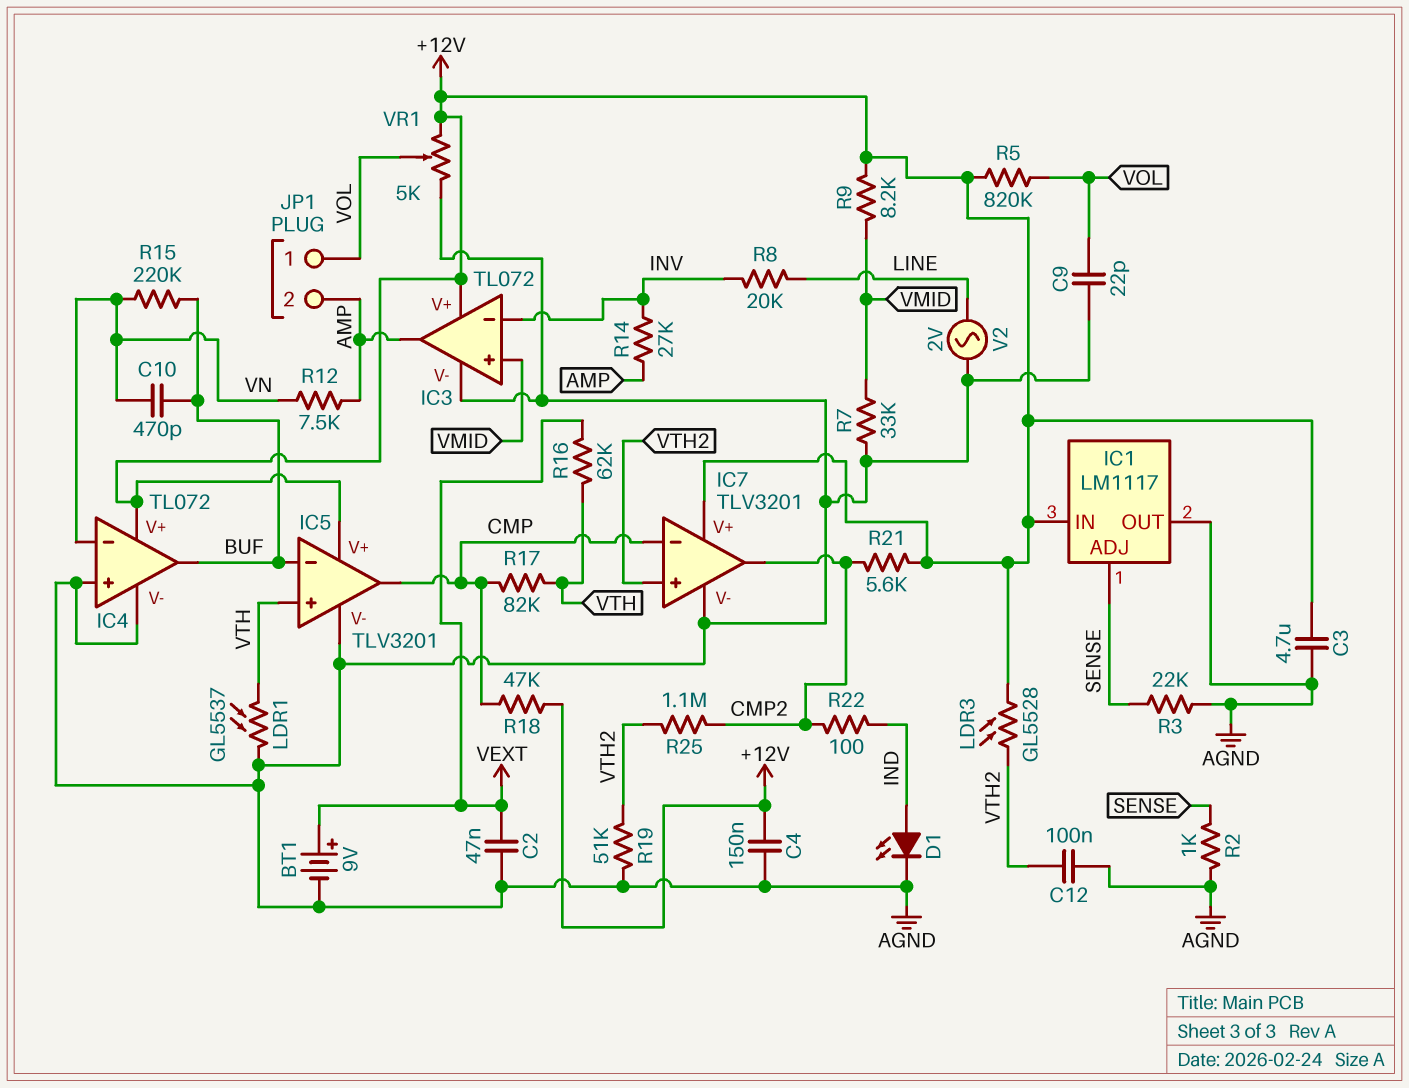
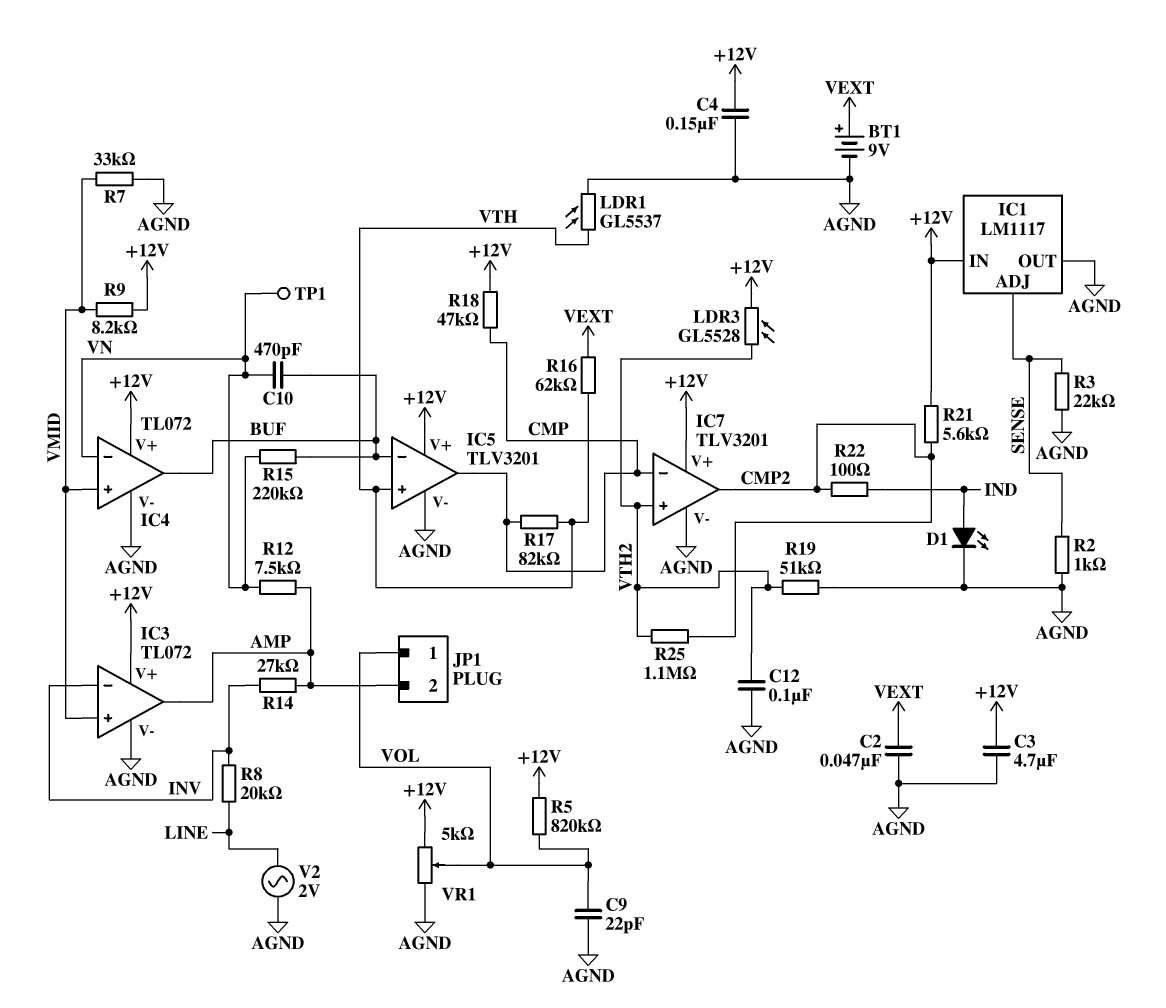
IC4 pin in+: AGND -> VMID
TP1: none -> test point (VN)

